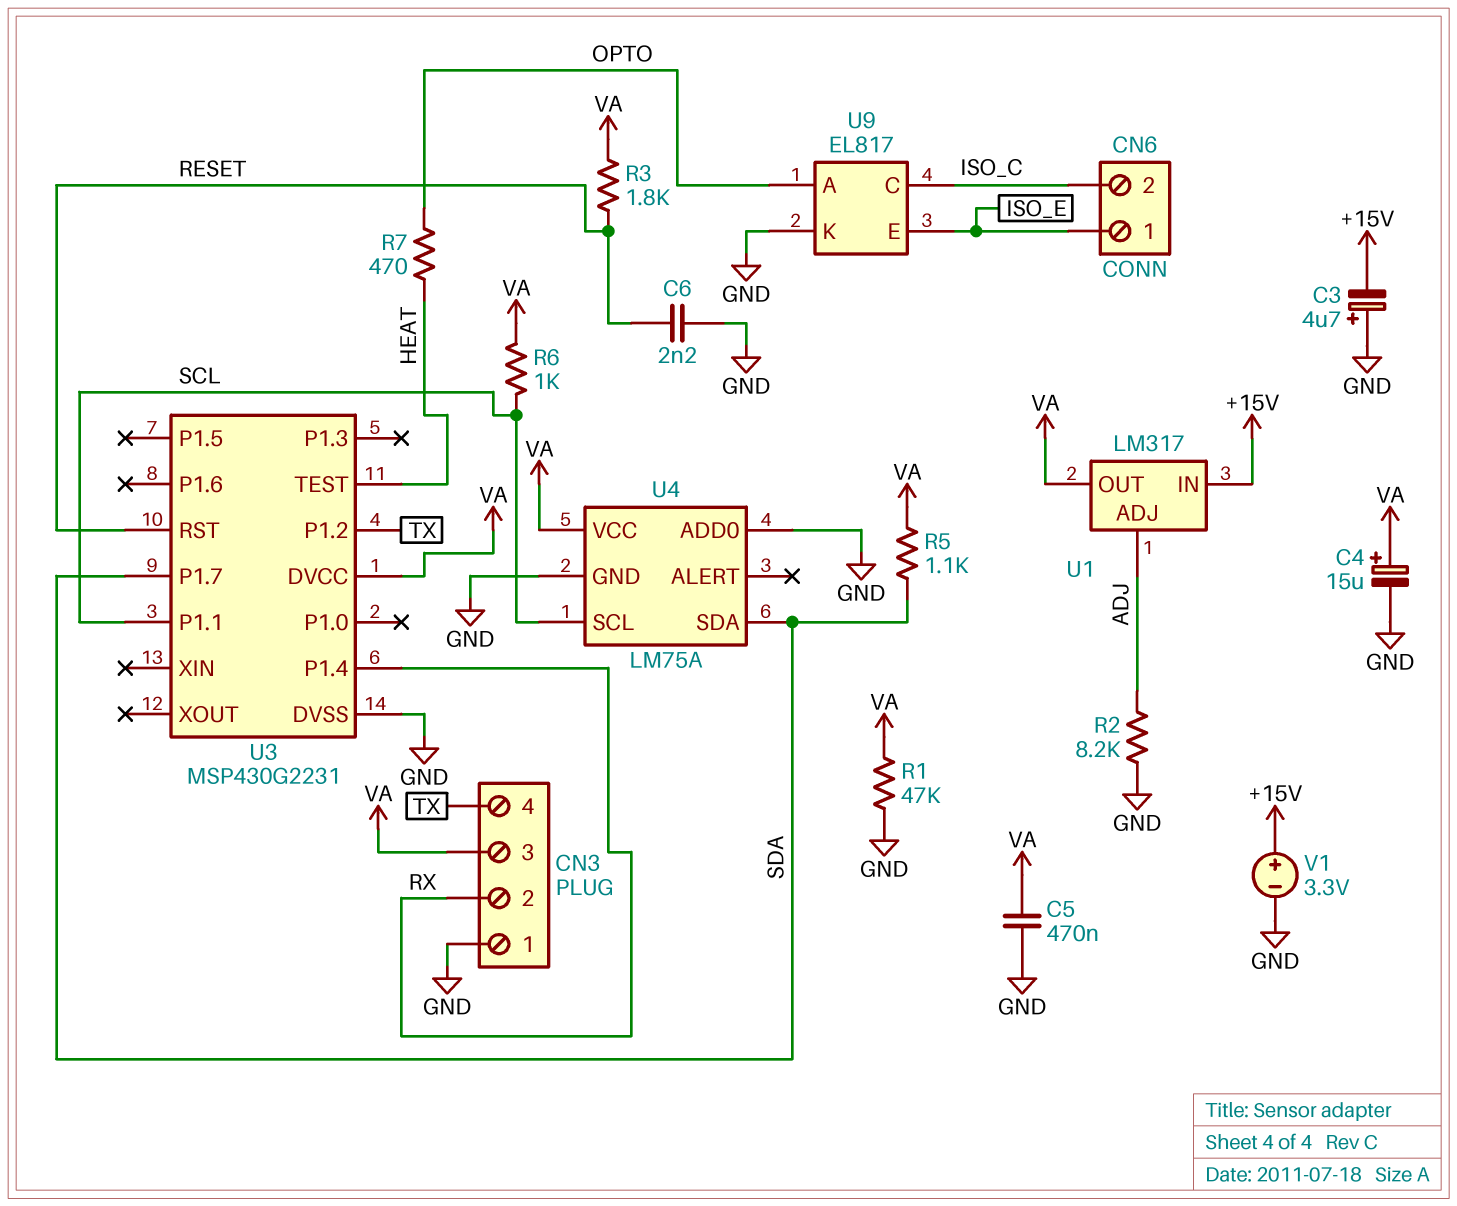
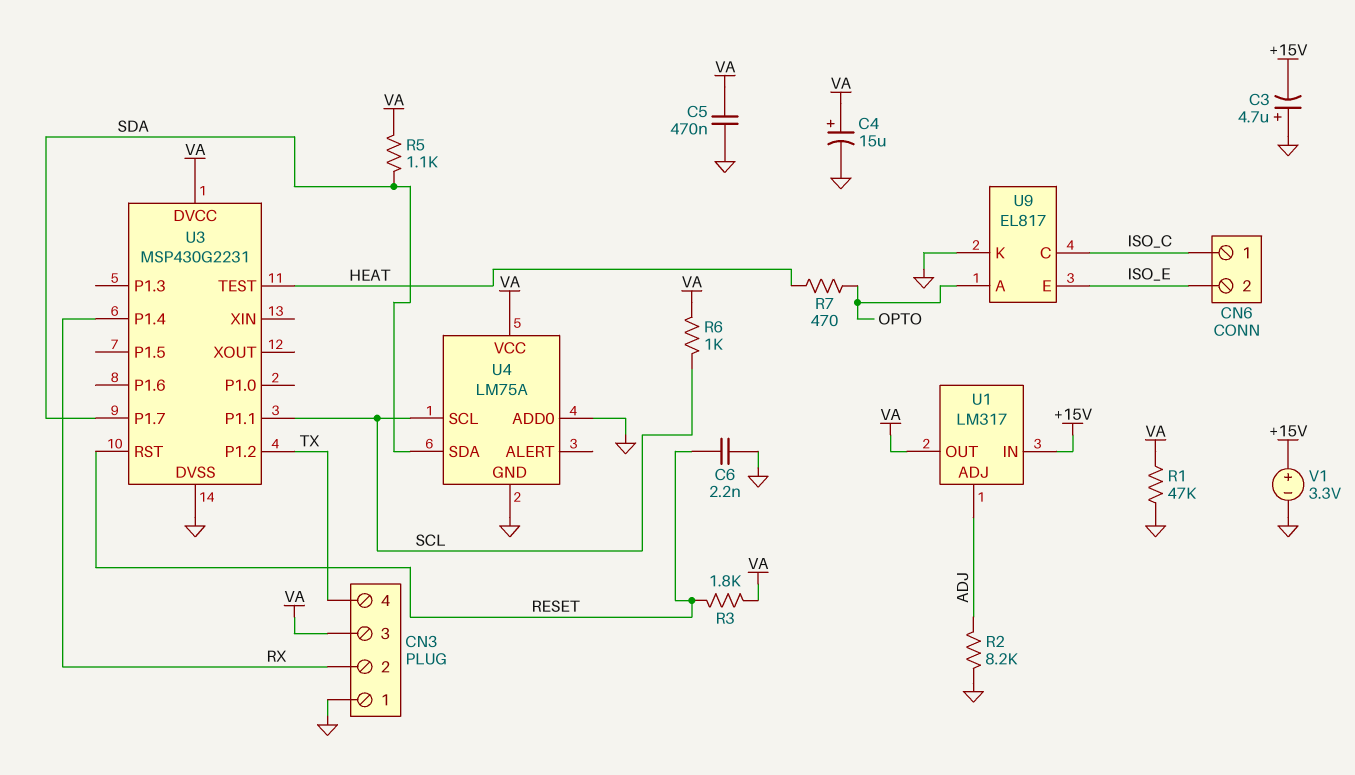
CN6 pin 1: ISO_E -> ISO_C
CN6 pin 2: ISO_C -> ISO_E

